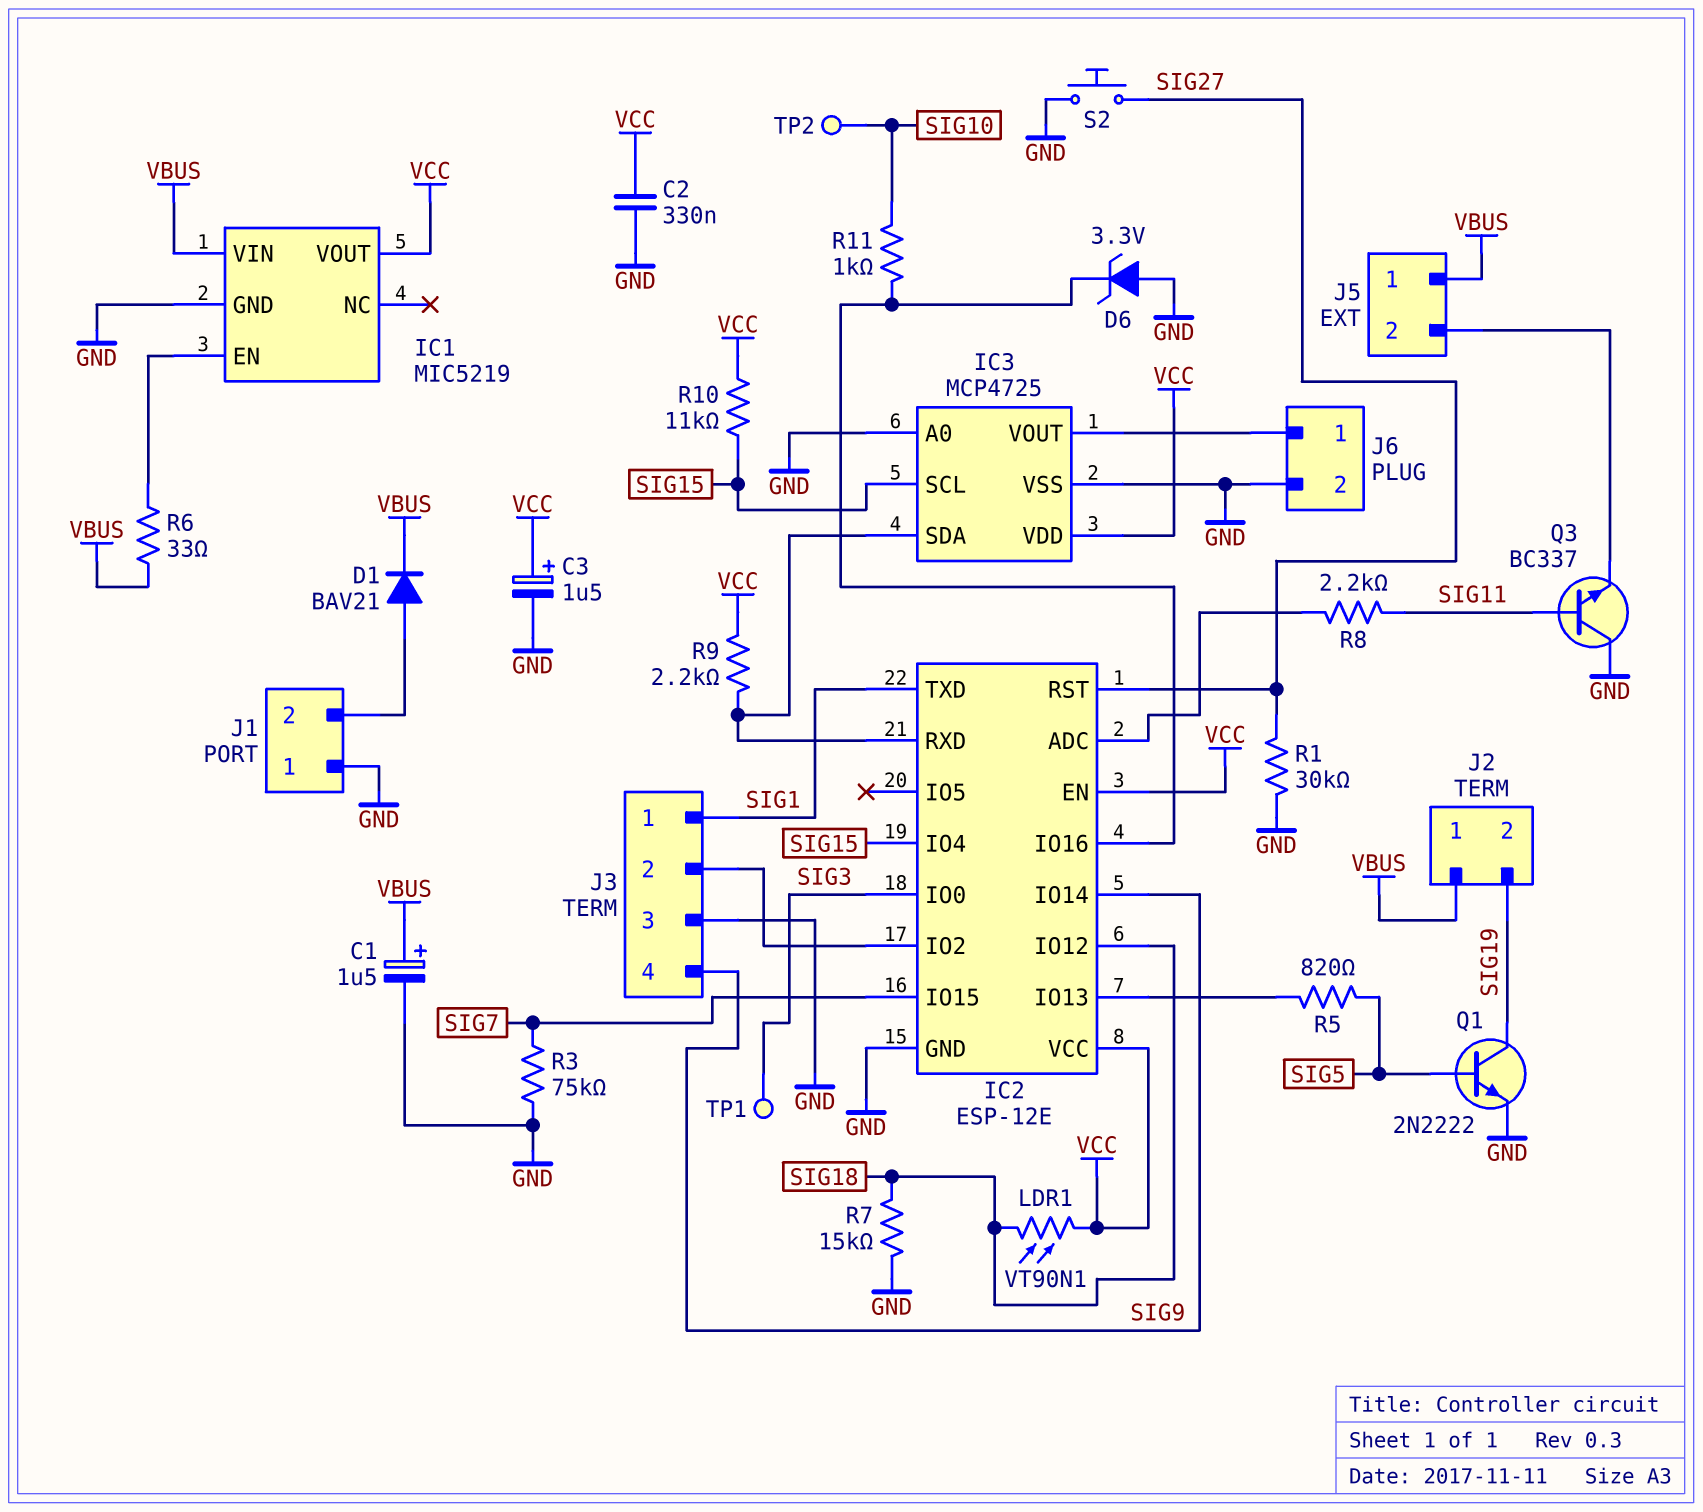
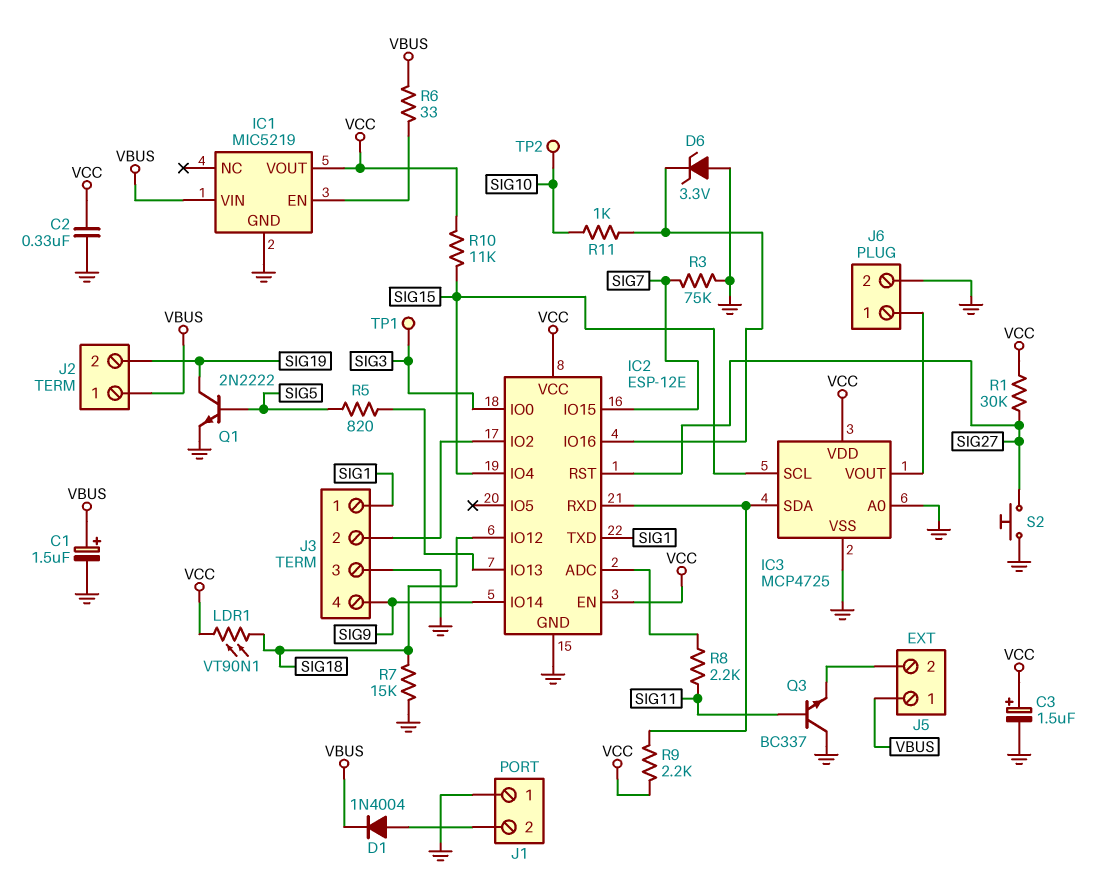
D1: diode BAV21 (A J1/2, K VBUS) -> diode 1N4004 (A J1/2, K VBUS)
R1: 30k (GND, SIG27) -> 30k (SIG27, VCC)

